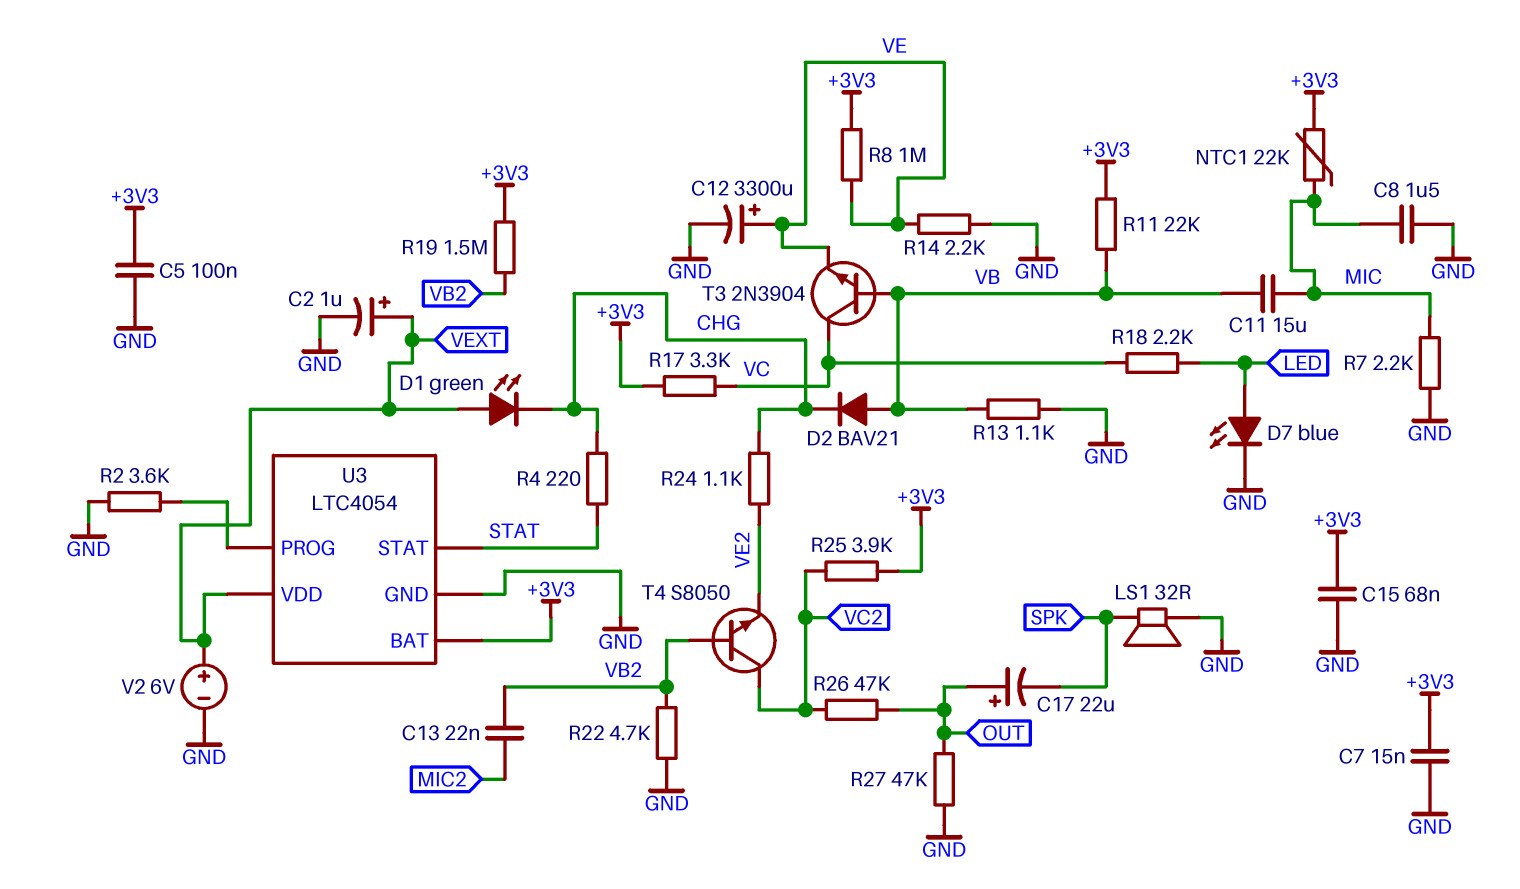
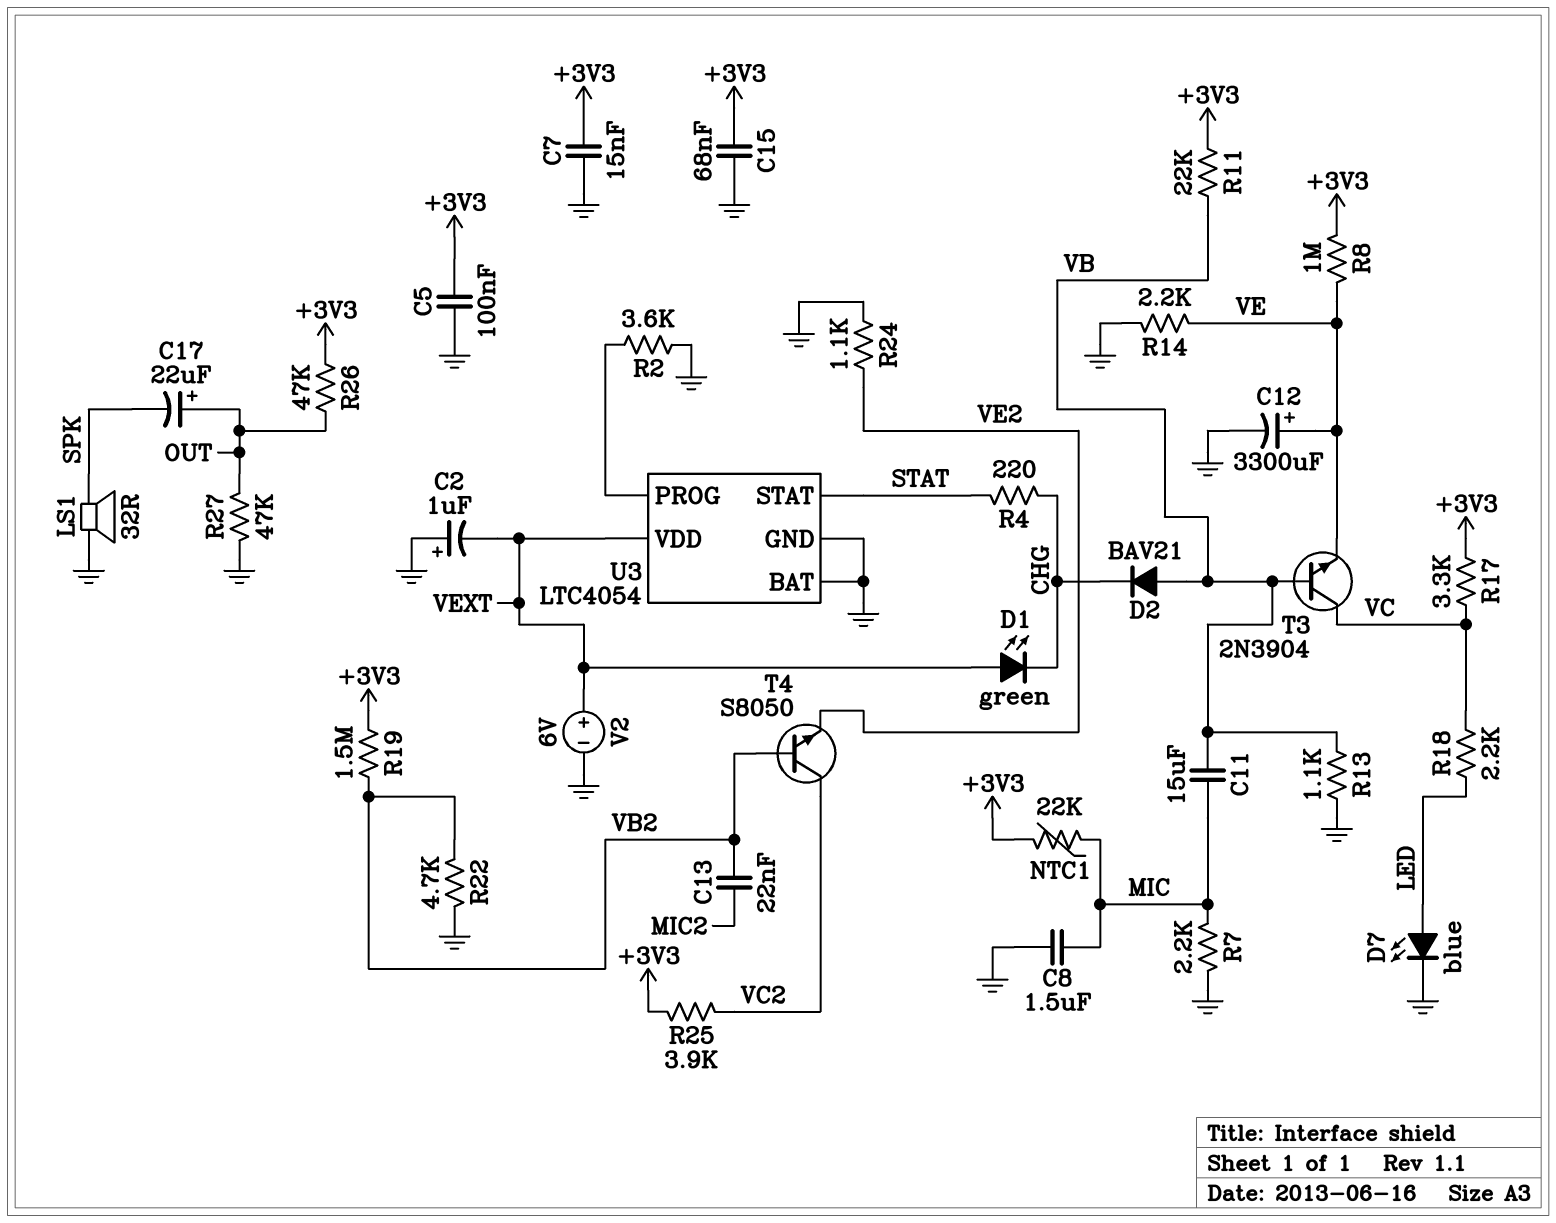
C2: 1uF (plus VEXT, minus GND) -> 1uF (plus GND, minus VEXT)
R24: 1.1k (CHG, VE2) -> 1.1k (GND, VE2)
R26: 47k (OUT, VC2) -> 47k (+3V3, OUT)
U3 pin BAT: +3V3 -> GND

